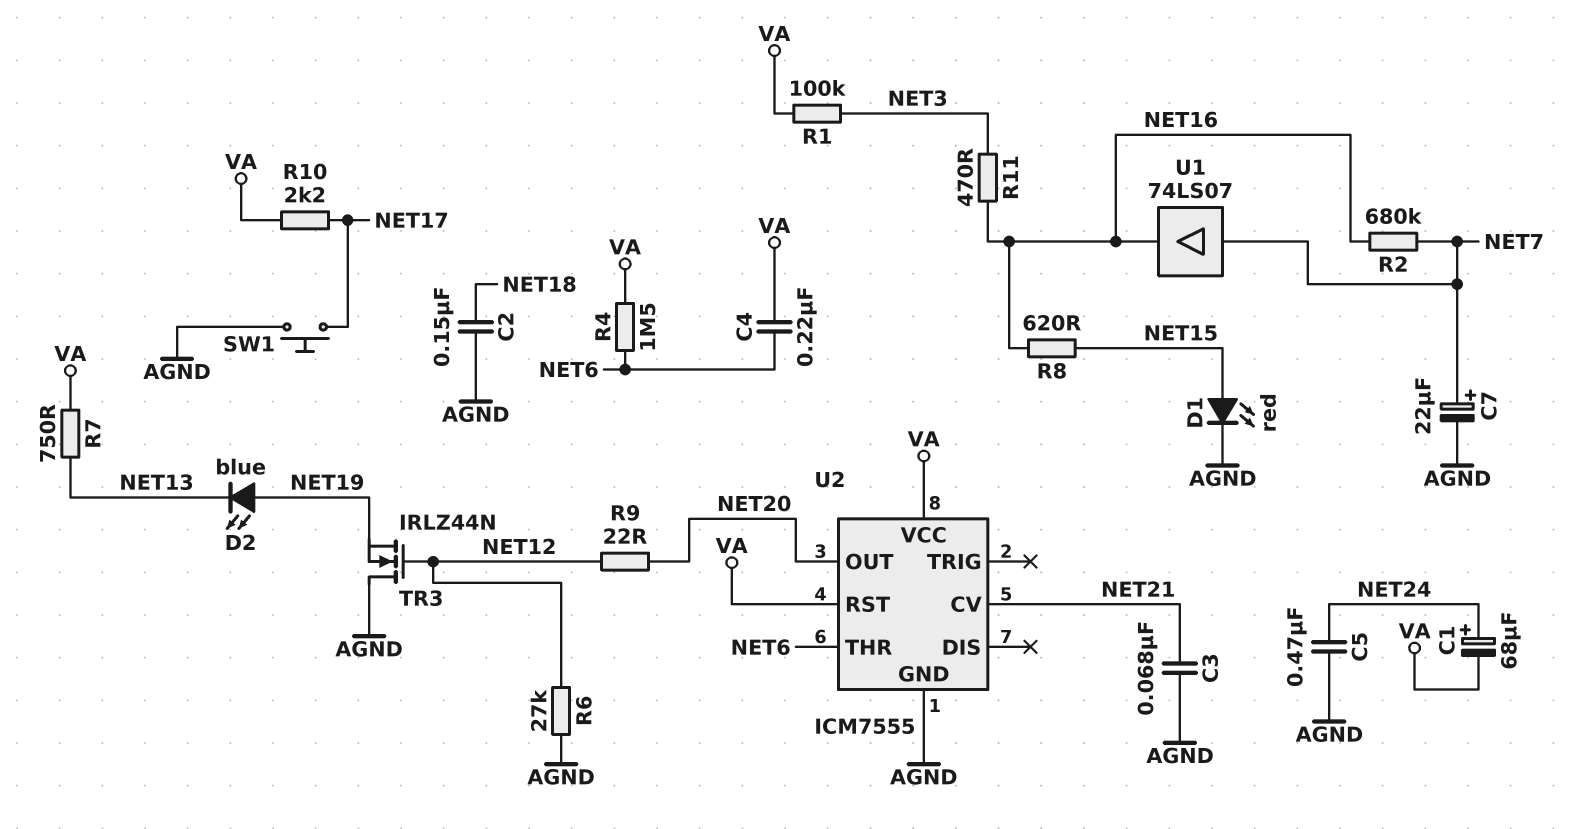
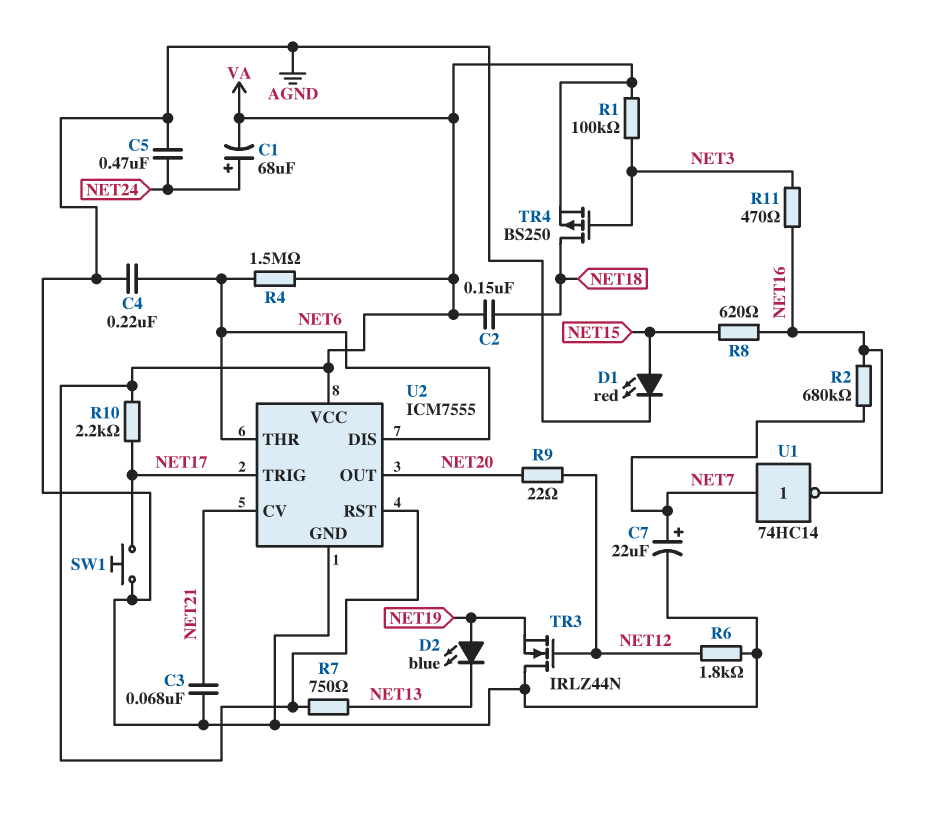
C2: 150nF (AGND, NET18) -> 150nF (NET18, VA)
C4: 220nF (NET6, VA) -> 220nF (AGND, NET6)
R6: 27k (AGND, NET12) -> 1.8k (AGND, NET12)
TR4: none -> PMOS BS250 (G NET3, D NET18, S VA)
U1: buffer 74LS07 (in NET7, out NET16) -> NOT 74HC14 (in NET7, out NET16)
U2 pin DIS: none -> NET6
U2 pin TRIG: none -> NET17

